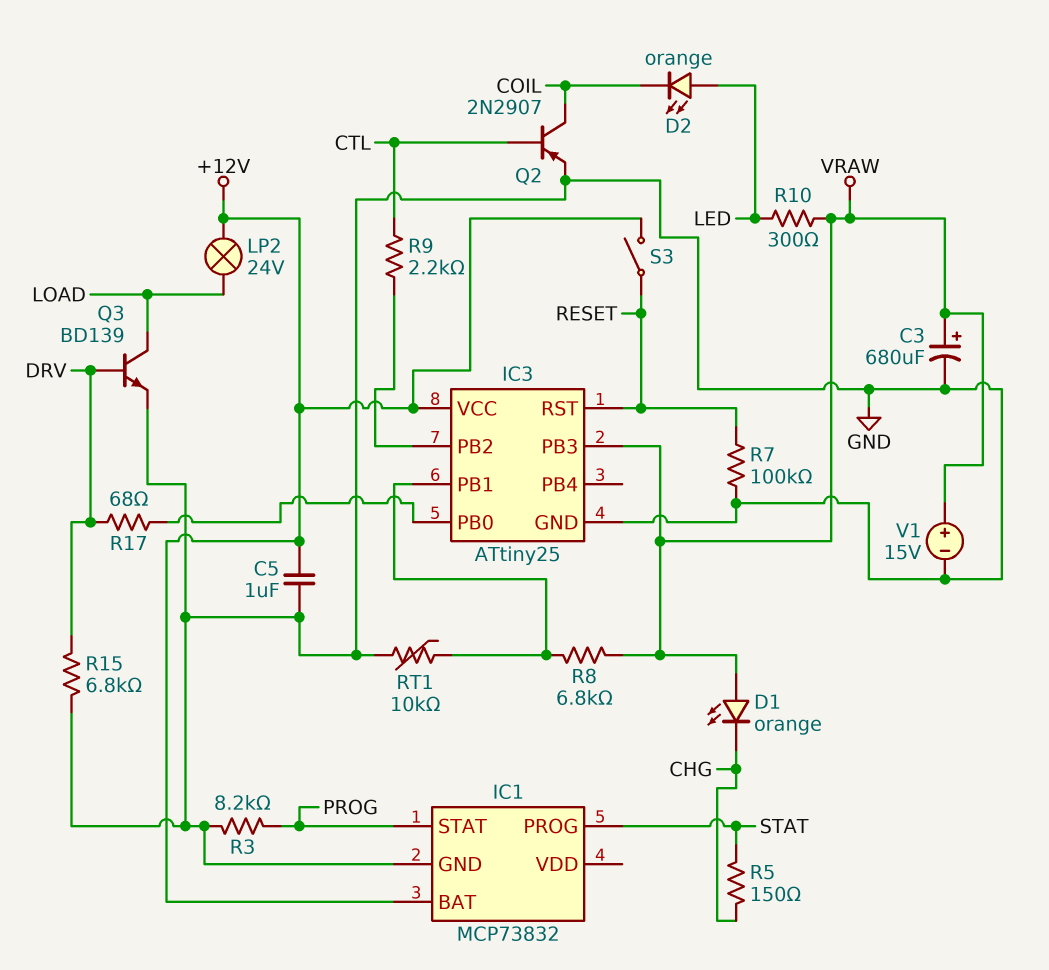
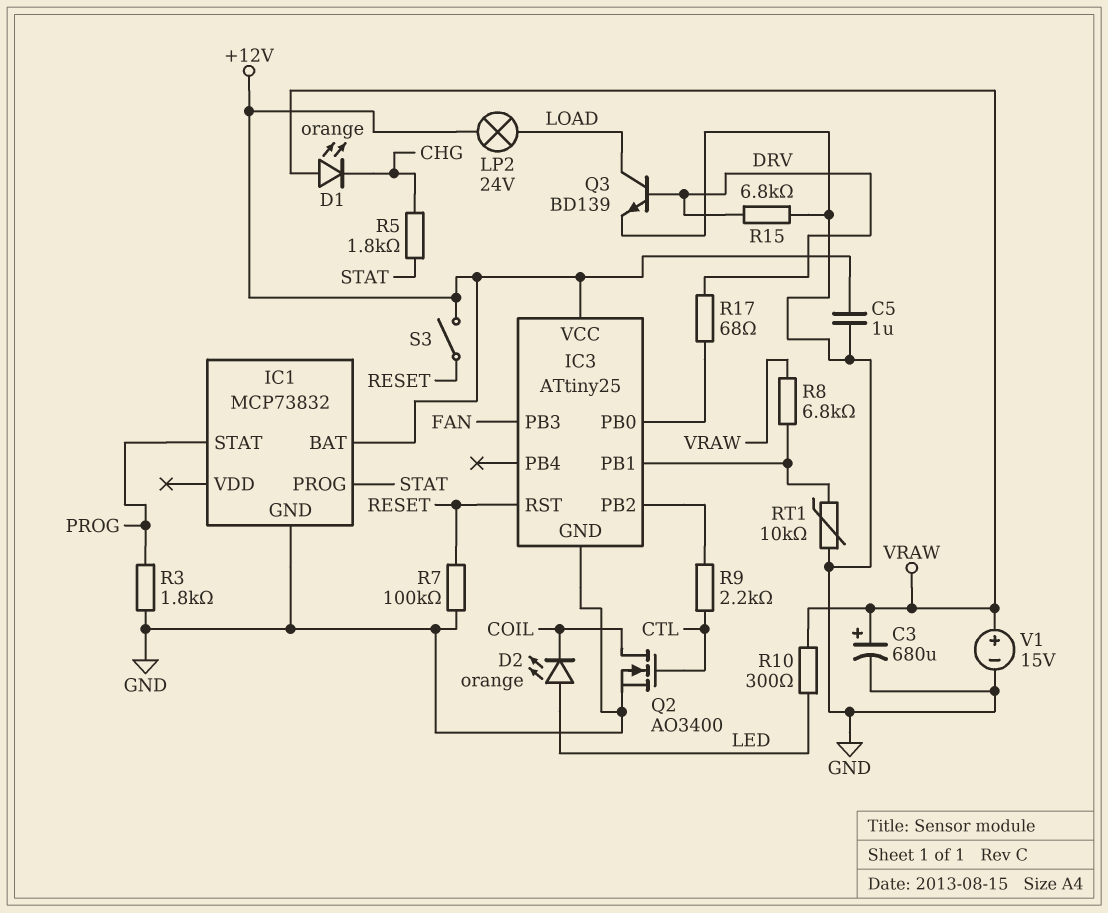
IC3 pin PB3: VRAW -> FAN
Q2: PNP 2N2907 (B CTL, C COIL, E GND) -> NMOS AO3400 (G CTL, D COIL, S GND)
R3: 8.2k (GND, PROG) -> 1.8k (GND, PROG)
R5: 150 (CHG, STAT) -> 1.8k (CHG, STAT)

